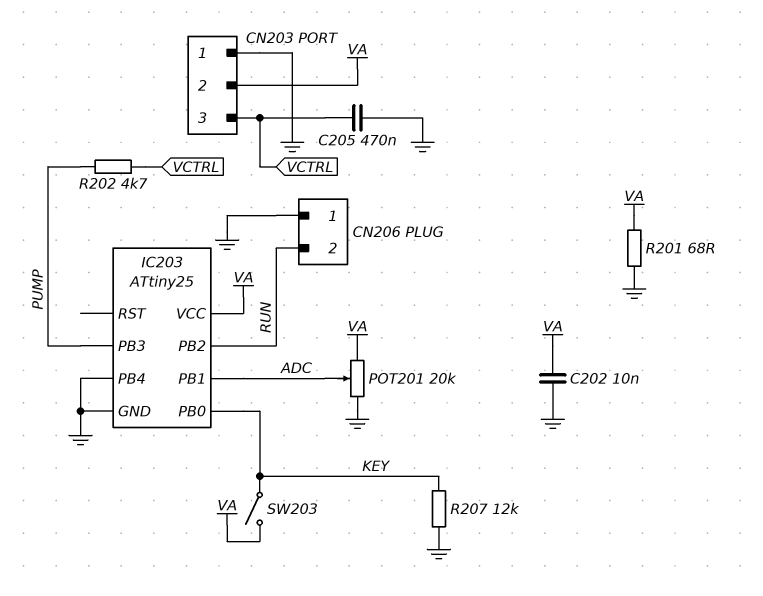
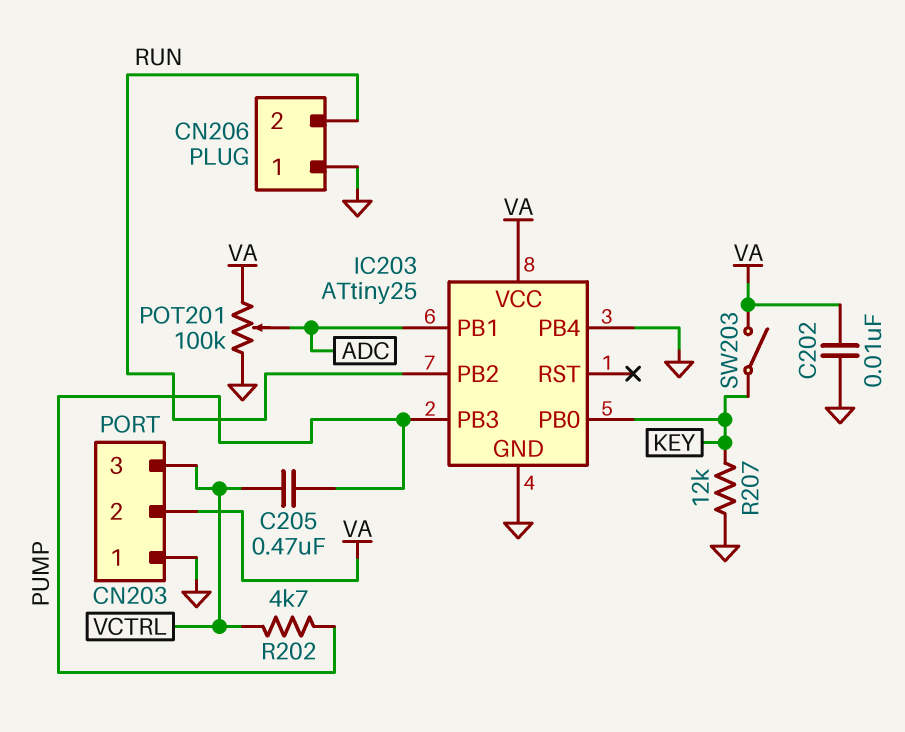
C205: 470nF (GND, VCTRL) -> 470nF (PUMP, VCTRL)
POT201: 20k (GND, VA, wiper ADC) -> 100k (GND, VA, wiper ADC)
R201: 68 (GND, VA) -> none

